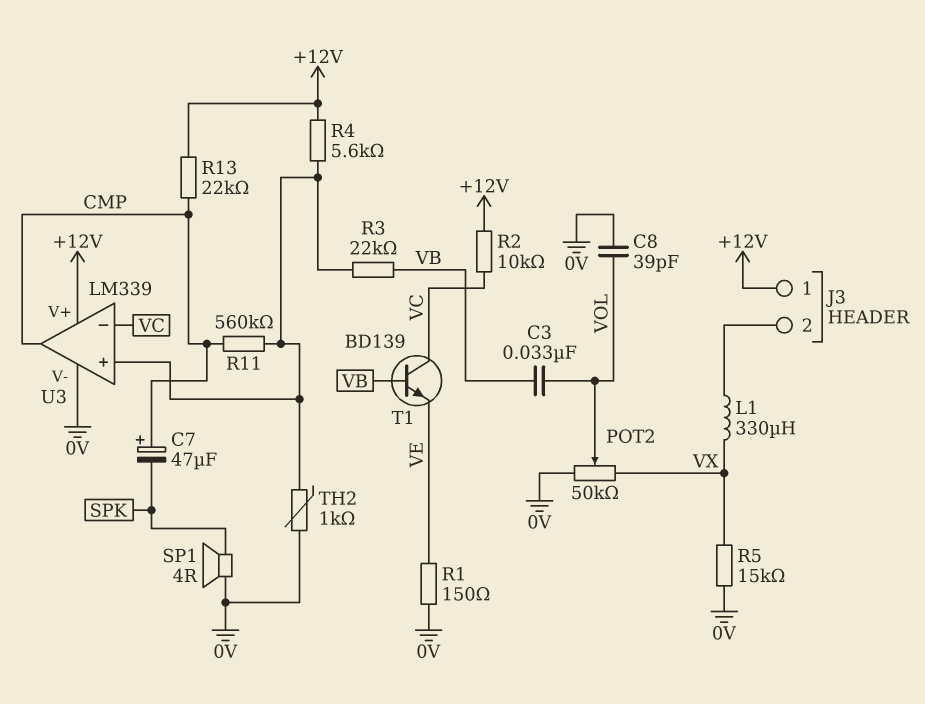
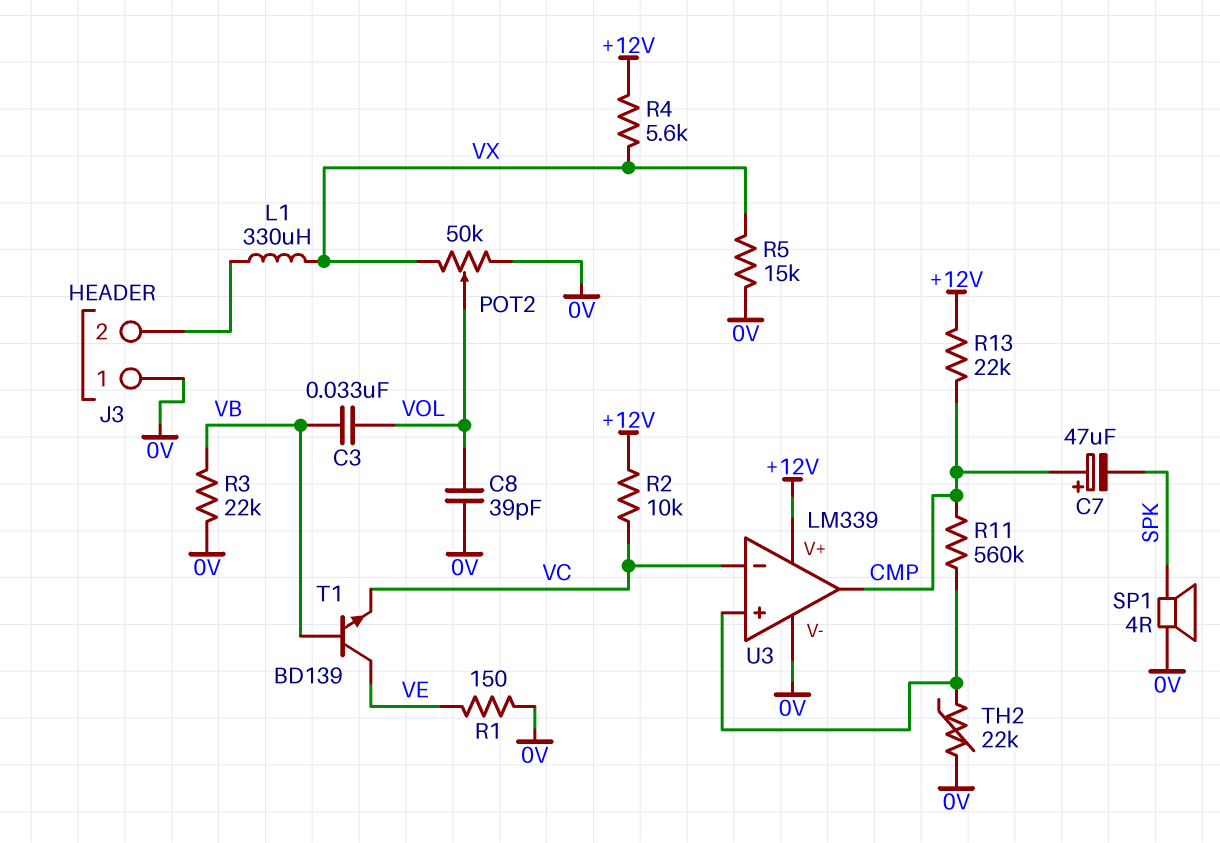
J3 pin 1: +12V -> 0V
R3: 22k (U3/in+, VB) -> 22k (0V, VB)
R4: 5.6k (+12V, U3/in+) -> 5.6k (+12V, VX)
T1: NPN BD139 (B VB, C VC, E VE) -> NPN BD139 (B VB, C VE, E VC)
TH2: 1k (0V, U3/in+) -> 22k (0V, U3/in+)

